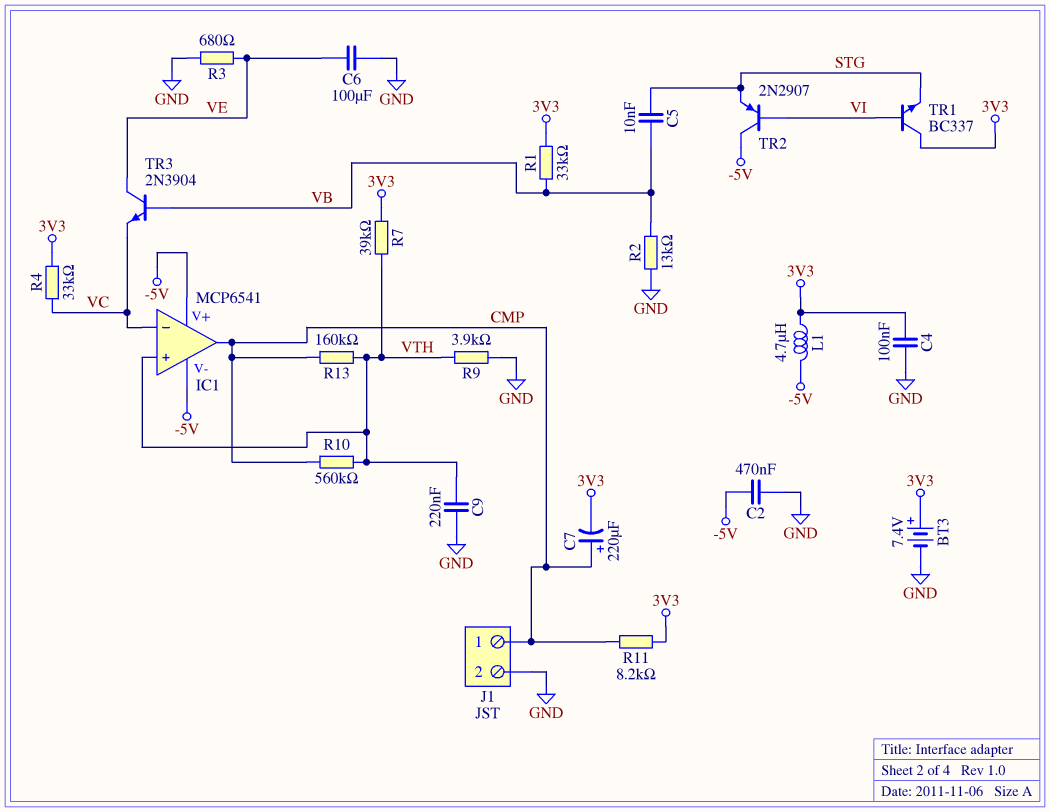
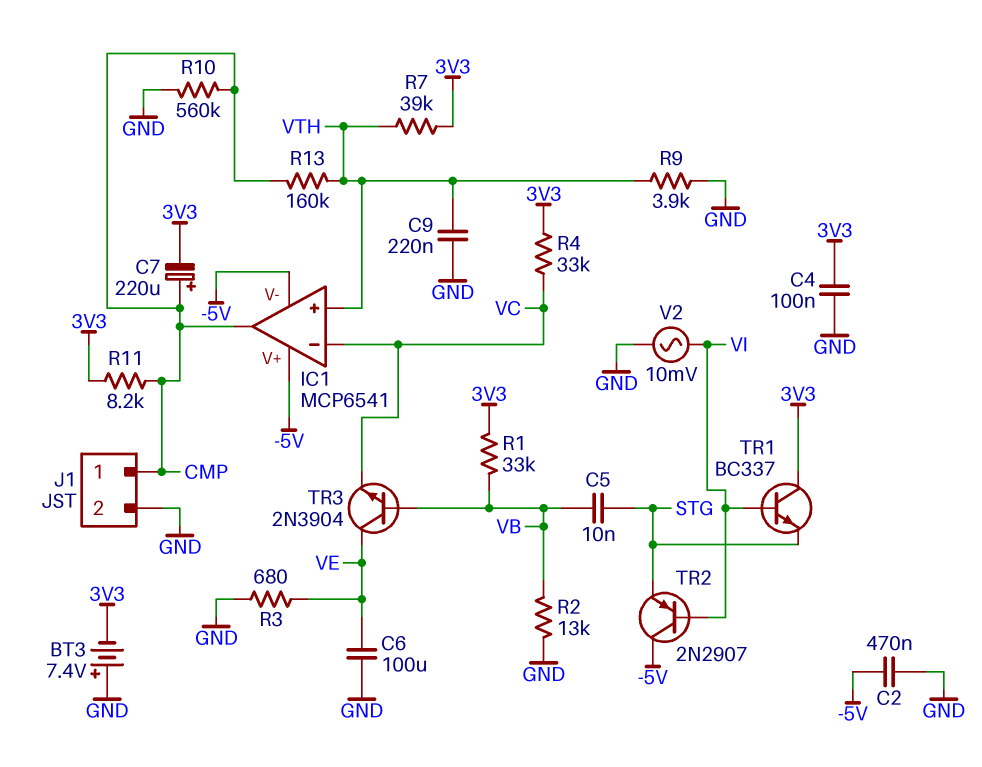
BT3: 7.4V (plus 3V3, minus GND) -> 7.4V (plus GND, minus 3V3)
L1: 4.7uH (-5V, 3V3) -> none
R10: 560k (CMP, VTH) -> 560k (CMP, GND)
V2: none -> AC 10mV (GND, VI)

